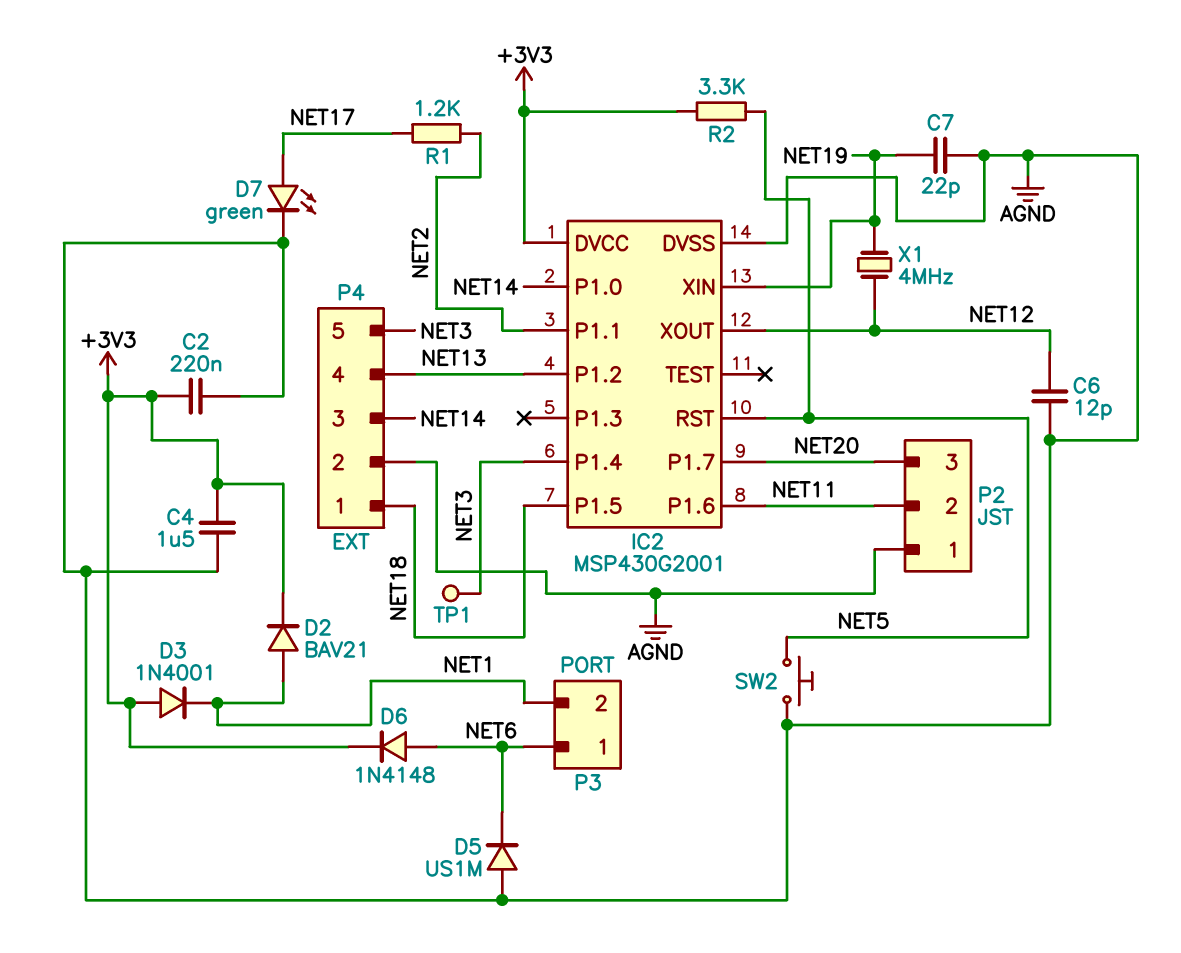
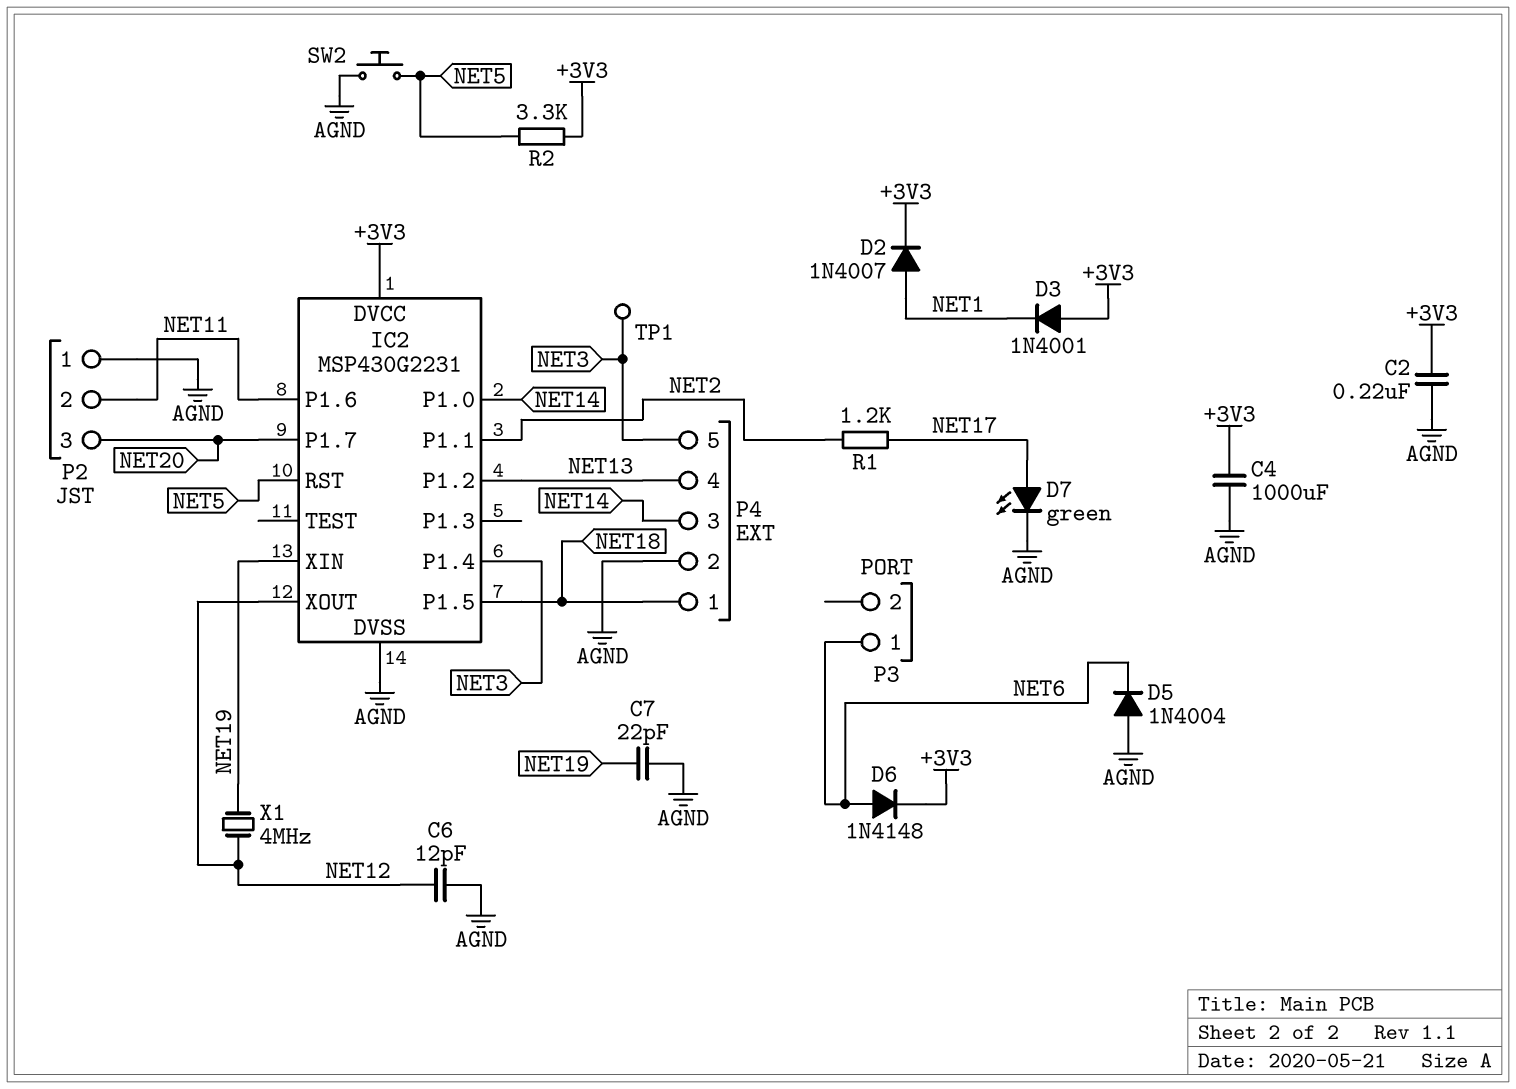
C4: 1.5uF (+3V3, AGND) -> 1000uF (+3V3, AGND)
D2: diode BAV21 (A NET1, K +3V3) -> diode 1N4007 (A NET1, K +3V3)
D5: diode US1M (A AGND, K NET6) -> diode 1N4004 (A AGND, K NET6)
IC2: MSP430G2001 -> MSP430G2231
P3 pin 2: NET1 -> none

